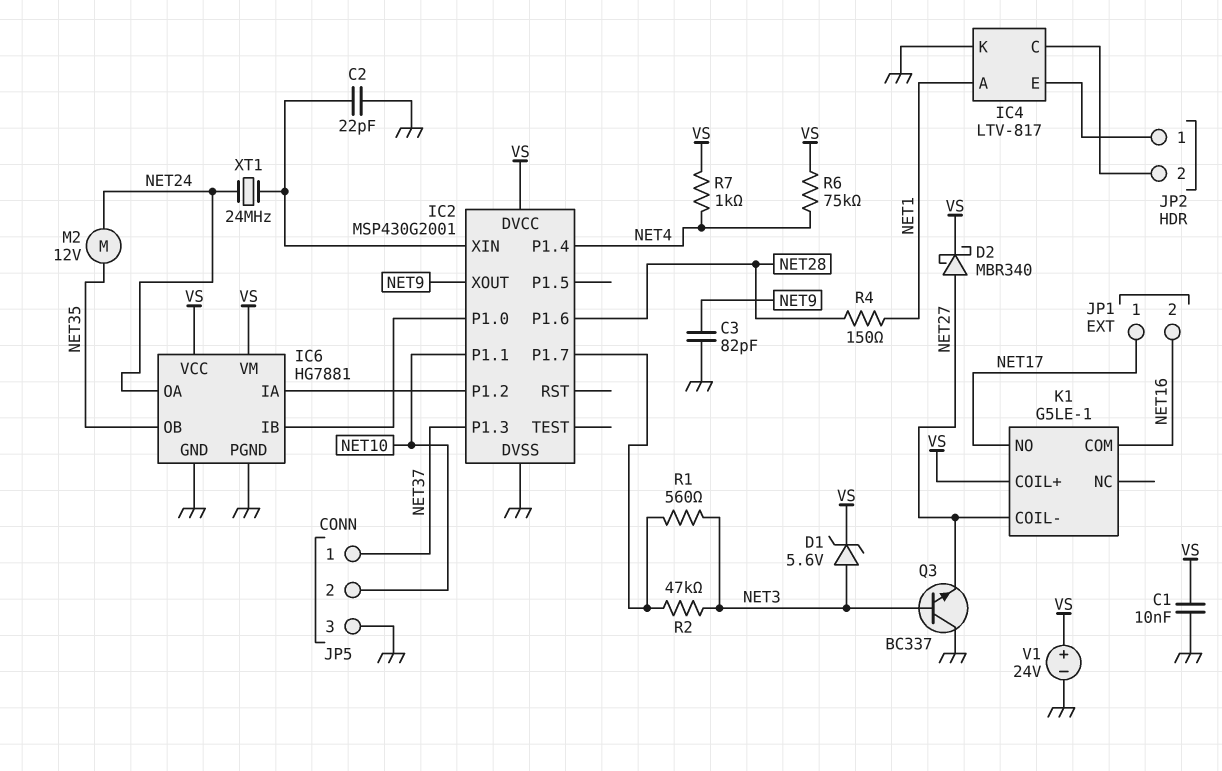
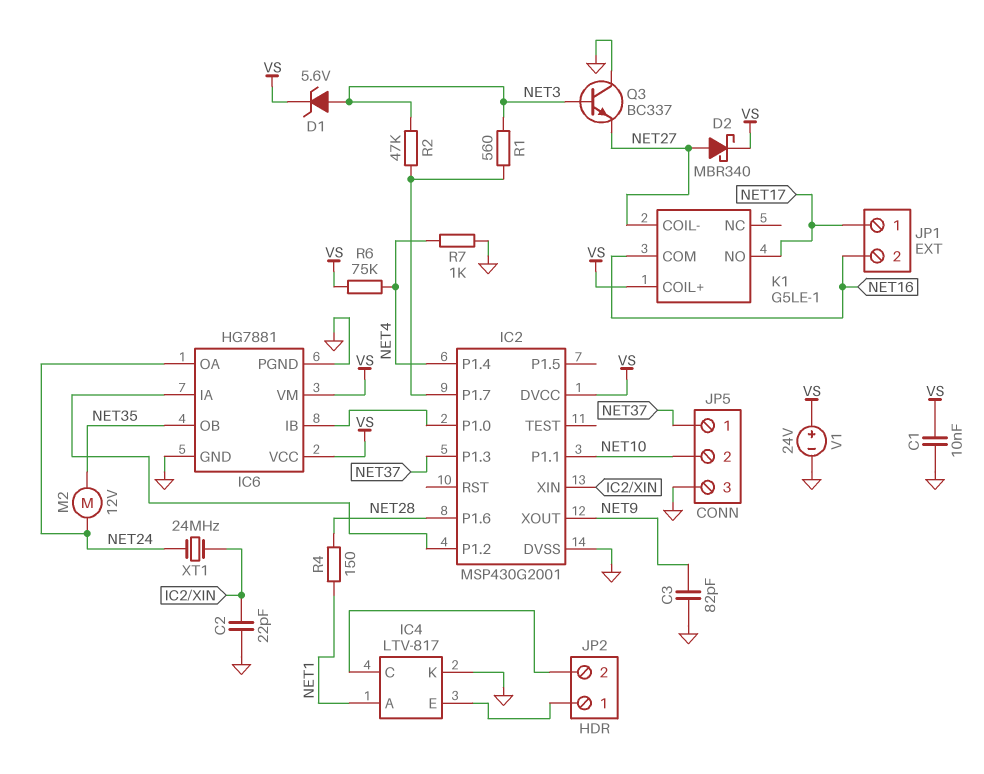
R7: 1k (NET4, VS) -> 1k (GND, NET4)

